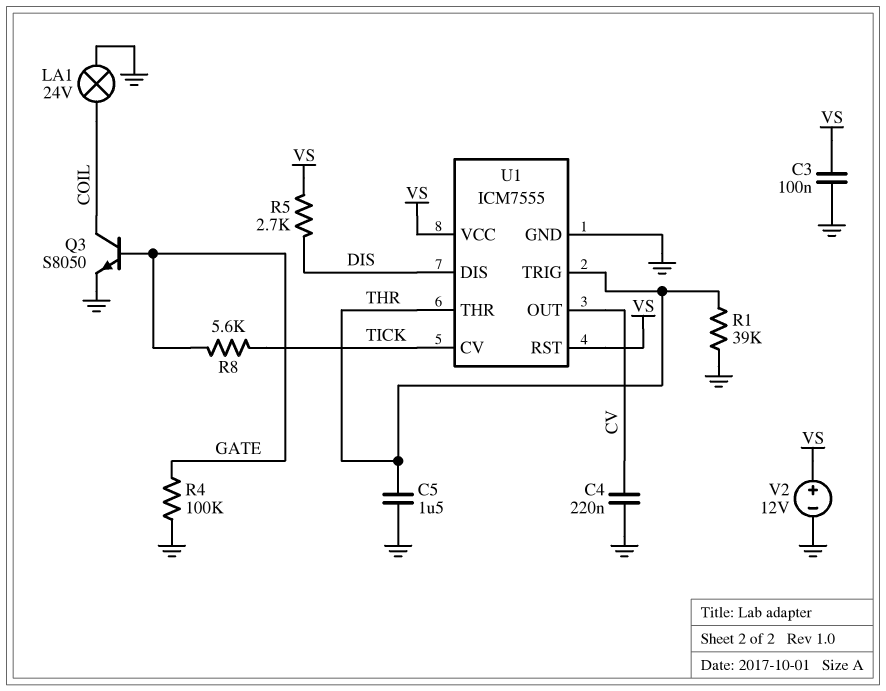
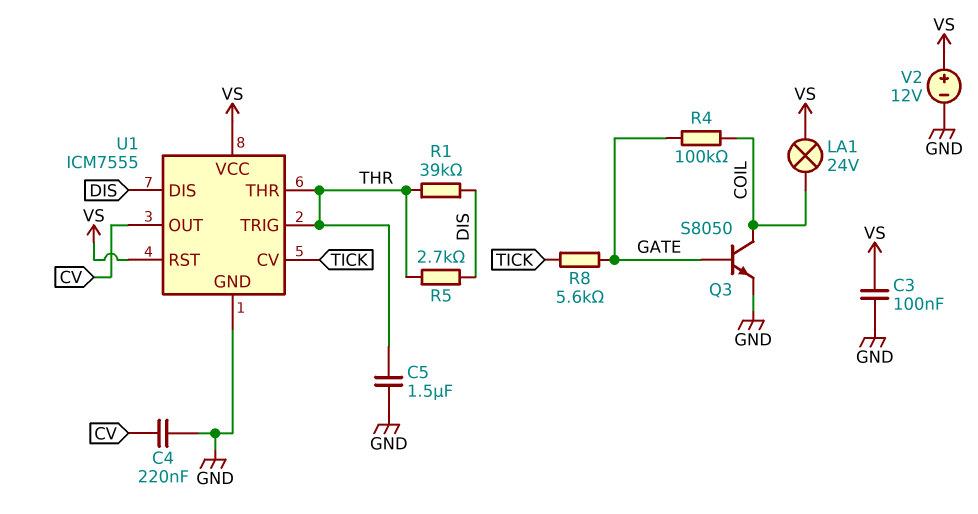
LA1: lamp 24V (COIL, GND) -> lamp 24V (COIL, VS)
R1: 39k (GND, THR) -> 39k (DIS, THR)
R4: 100k (GATE, GND) -> 100k (COIL, GATE)
R5: 2.7k (DIS, VS) -> 2.7k (DIS, THR)

